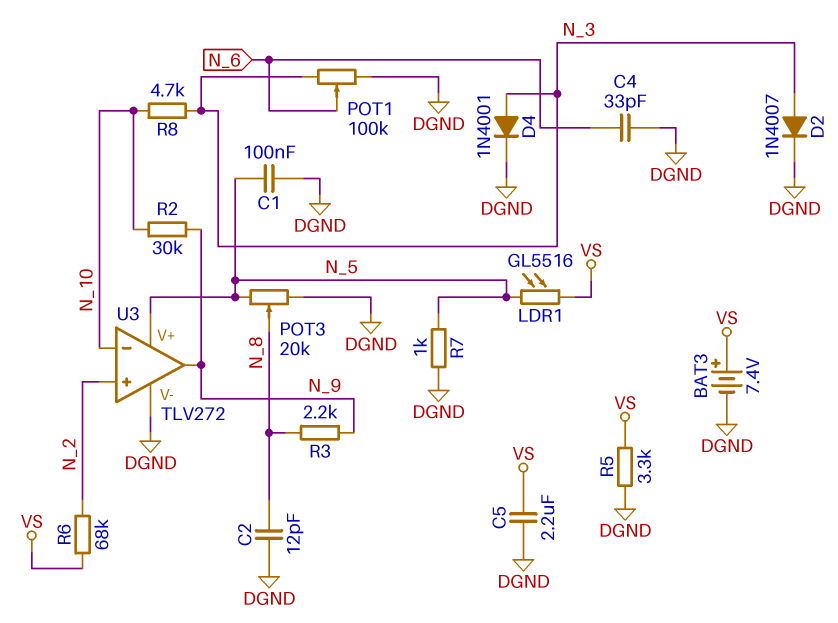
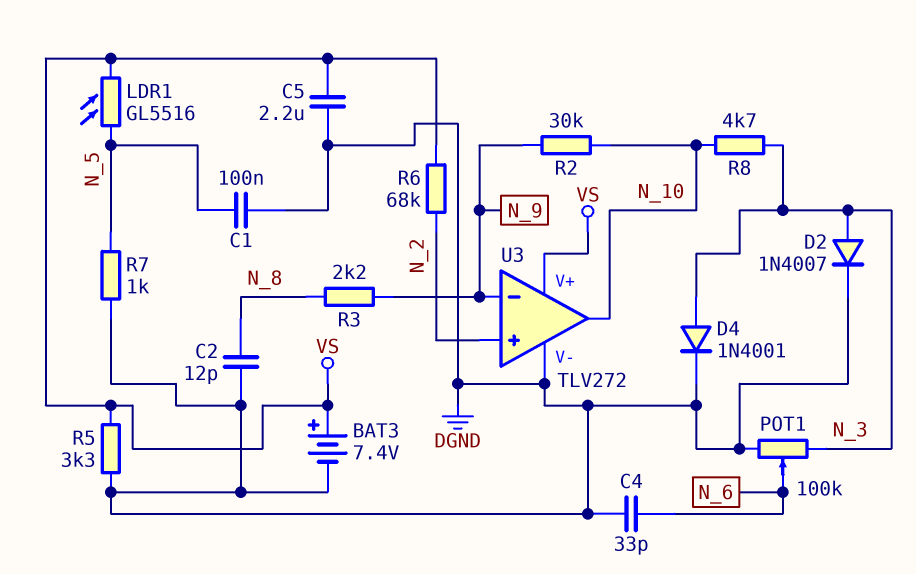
POT3: 20k (DGND, N_5, wiper N_8) -> none
U3 pin V+: N_5 -> VS
U3 pin in-: N_10 -> N_9
U3 pin out: N_9 -> N_10

